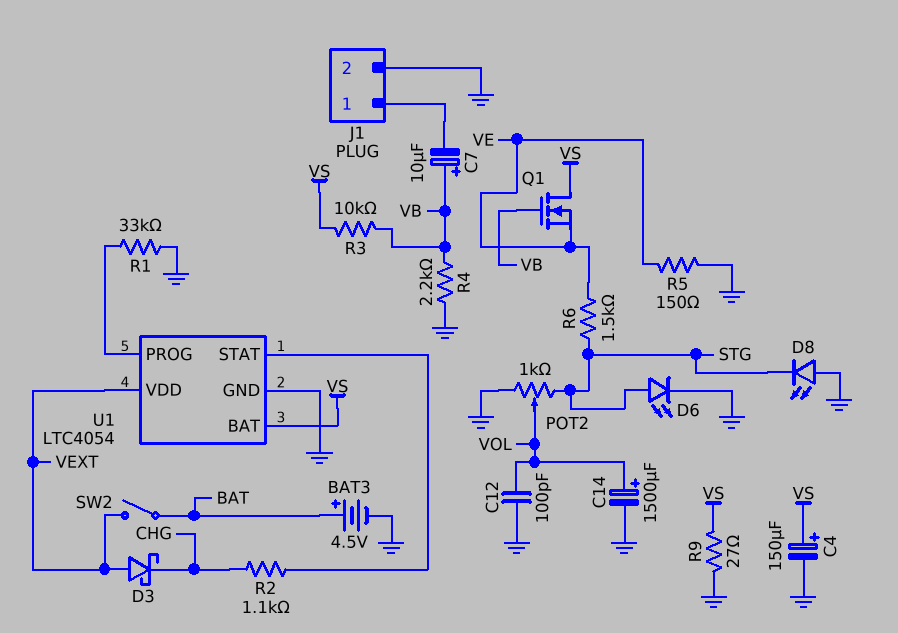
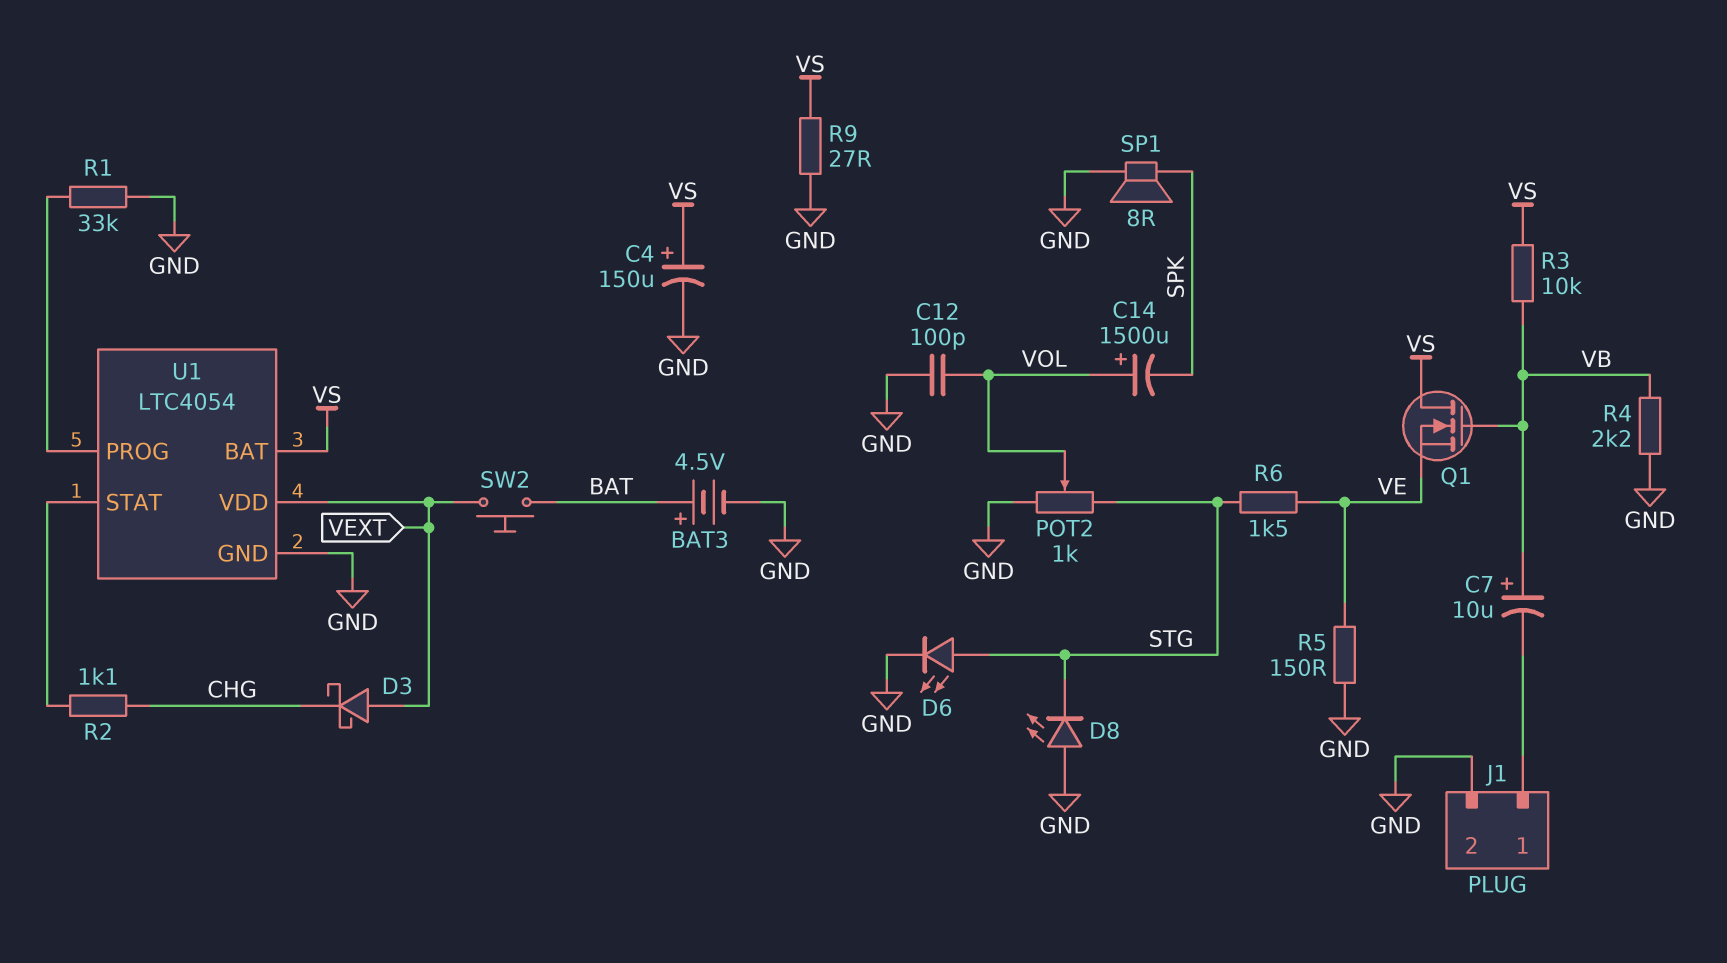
C14: 1500uF (plus VOL, minus GND) -> 1500uF (plus VOL, minus SPK)
SP1: none -> speaker 8R (GND, SPK)
SW2: switch (BAT, VEXT) -> button (BAT, VEXT)

